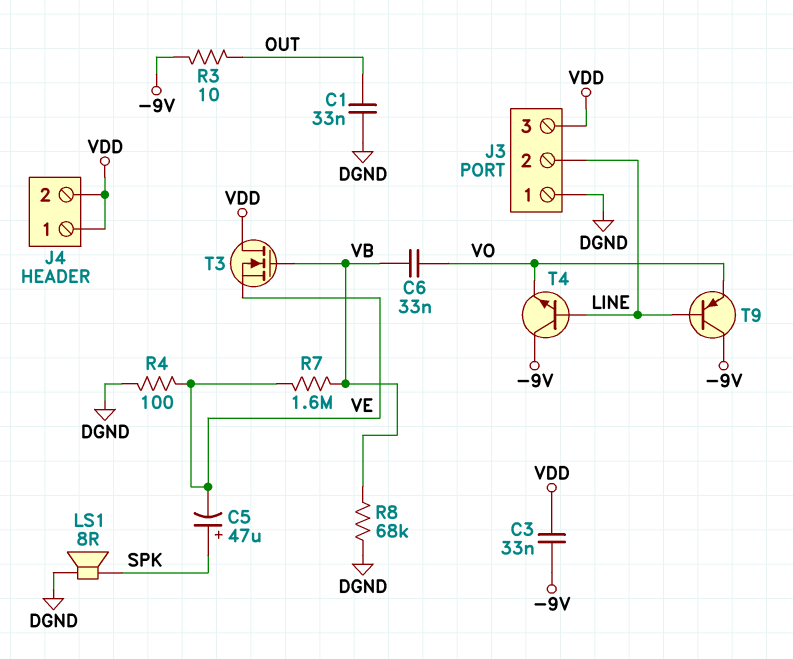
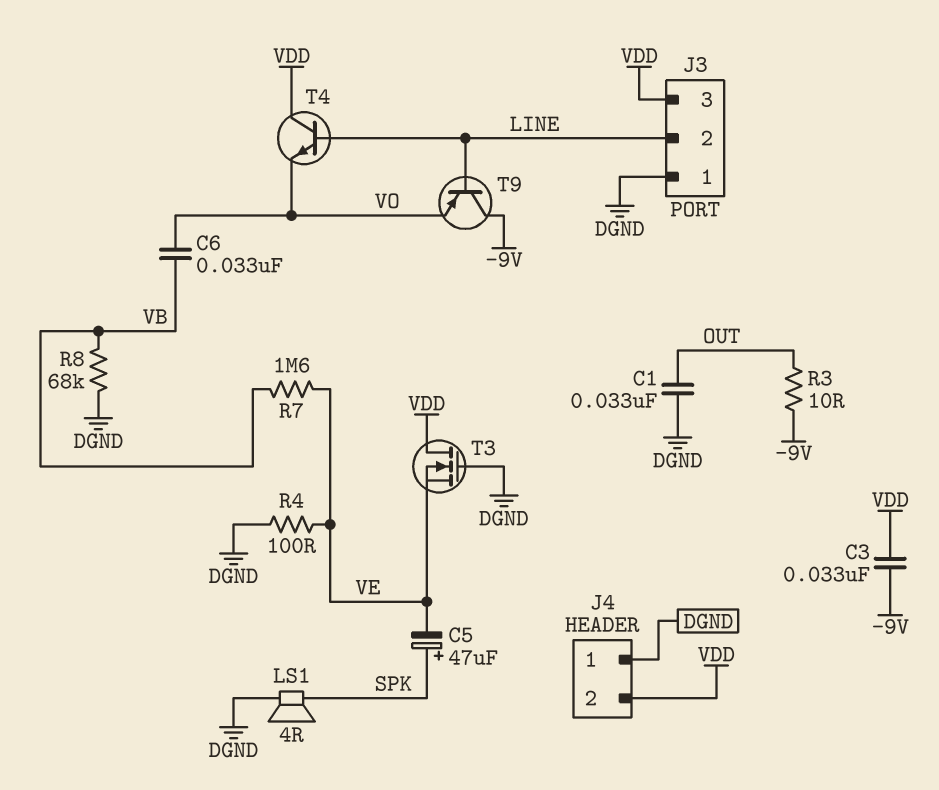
J4 pin 1: VDD -> DGND
LS1: speaker 8R (DGND, SPK) -> speaker 4R (DGND, SPK)
T3: NMOS (G VB, D VDD, S VE) -> NMOS (G DGND, D VDD, S VE)
T4: NPN (B LINE, C -9V, E VO) -> NPN (B LINE, C VDD, E VO)

